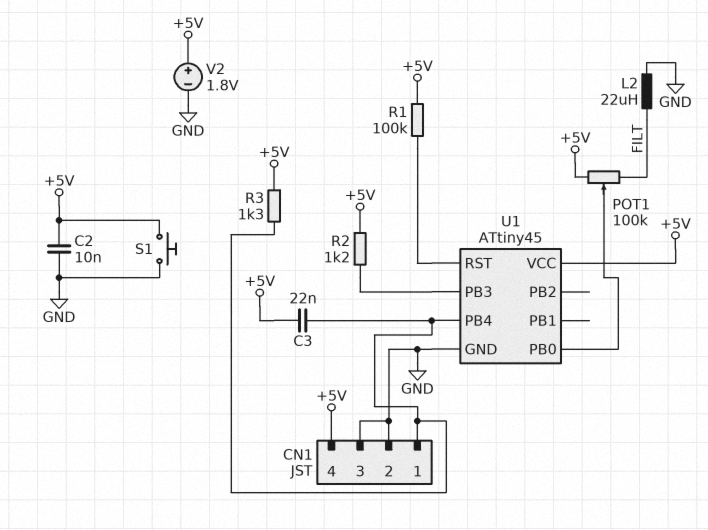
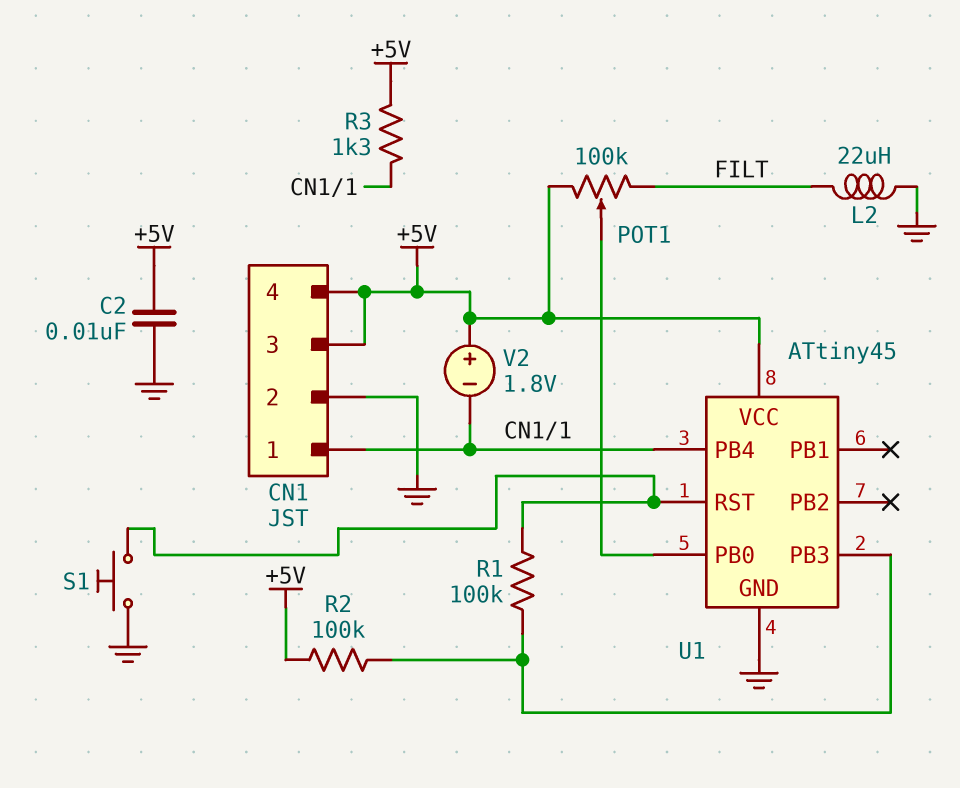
C3: 22nF (+5V, CN1/1) -> none
CN1 pin 3: GND -> +5V
R1: 100k (+5V, U1/RST) -> 100k (U1/PB3, U1/RST)
R2: 1.2k (+5V, U1/PB3) -> 100k (+5V, U1/PB3)
S1: button (+5V, GND) -> button (GND, U1/RST)
V2: 1.8V (plus +5V, minus GND) -> 1.8V (plus +5V, minus CN1/1)

